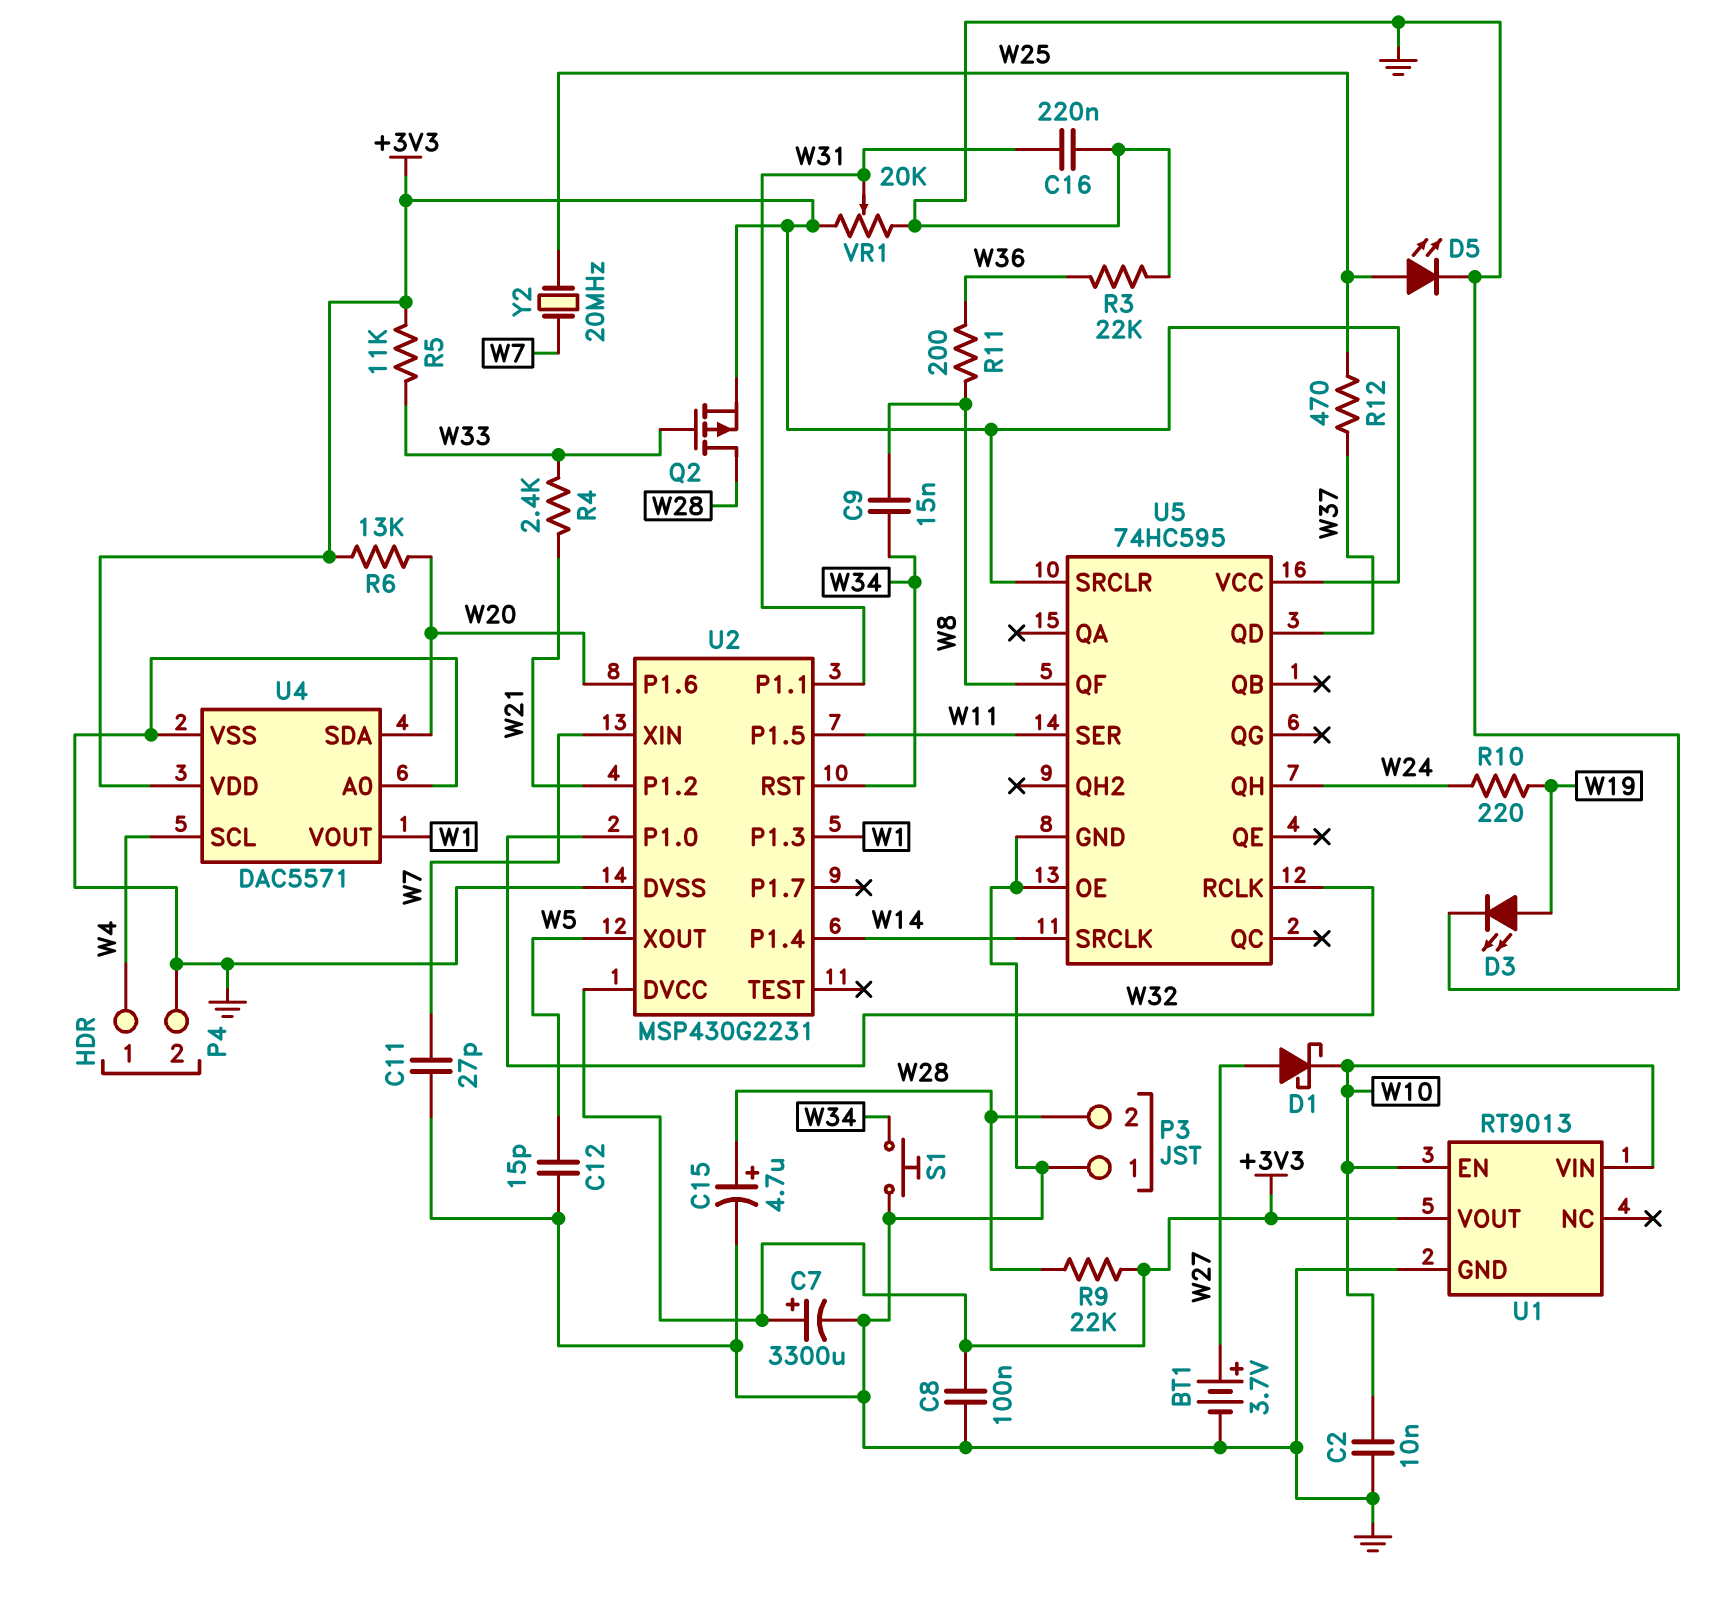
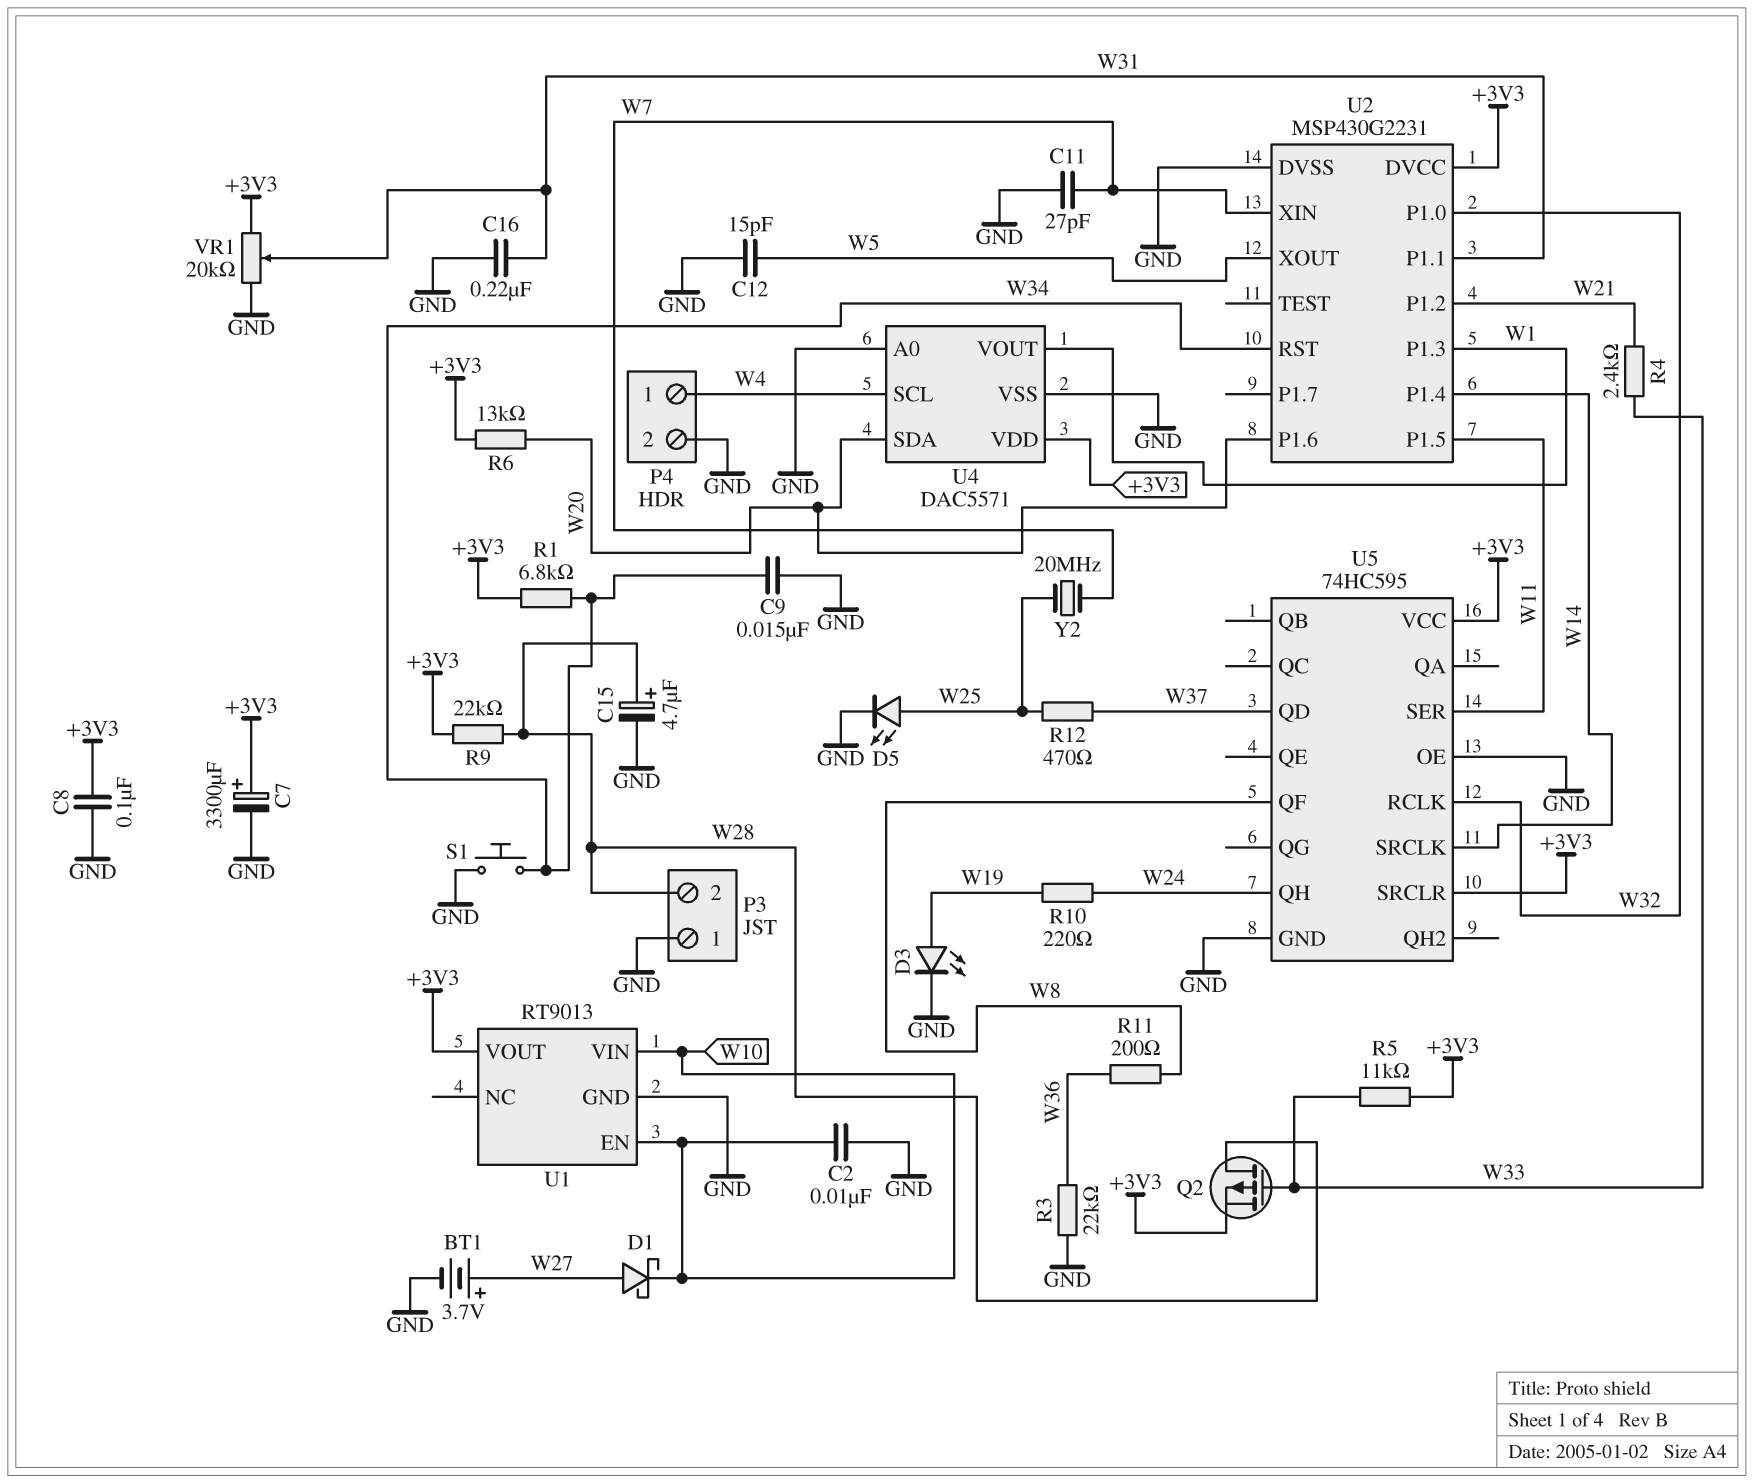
C9: 15nF (W8, W34) -> 15nF (GND, W34)
R1: none -> 6.8k (+3V3, W34)

